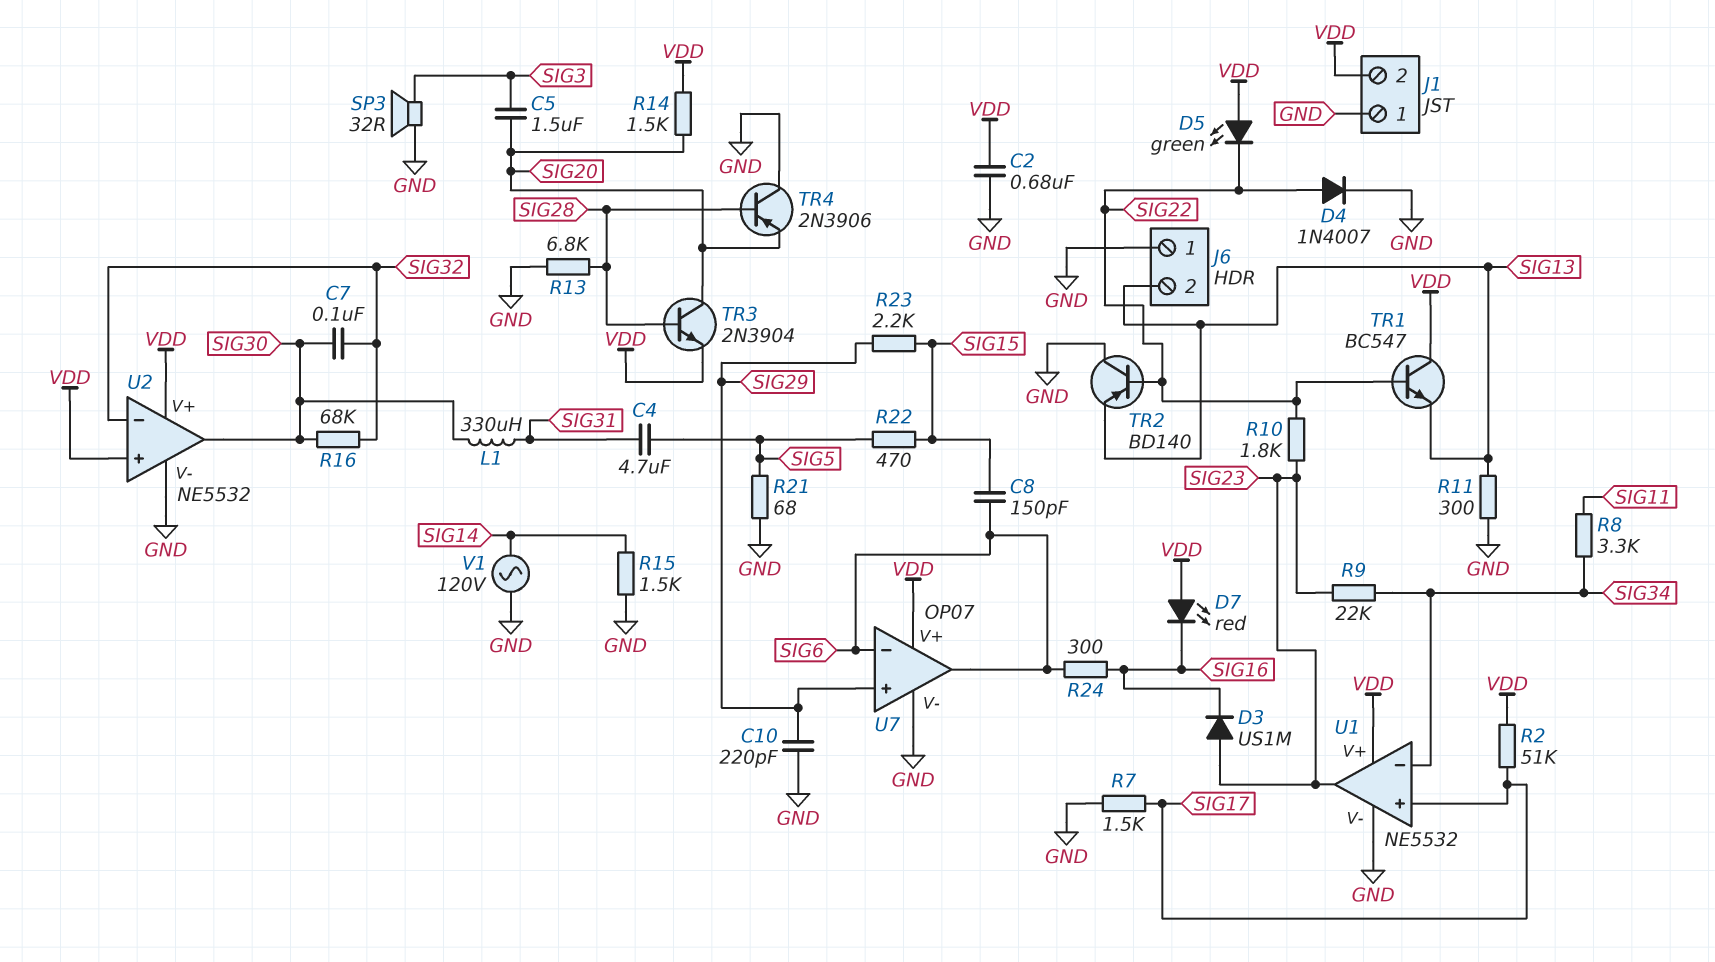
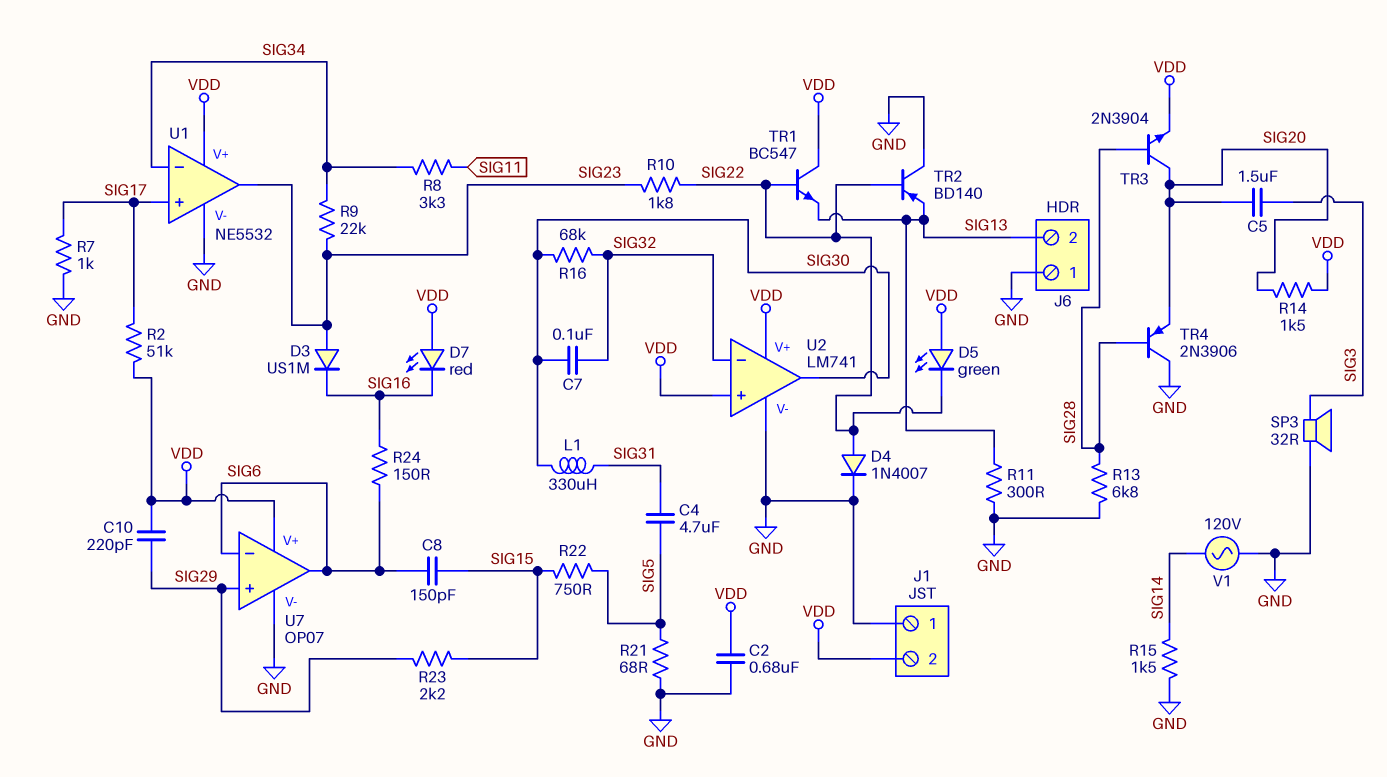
C10: 220pF (GND, SIG29) -> 220pF (SIG29, VDD)
R7: 1.5k (GND, SIG17) -> 1k (GND, SIG17)
R22: 470 (SIG5, SIG15) -> 750 (SIG5, SIG15)
R24: 300 (SIG6, SIG16) -> 150 (SIG6, SIG16)
U2: NE5532 -> LM741

